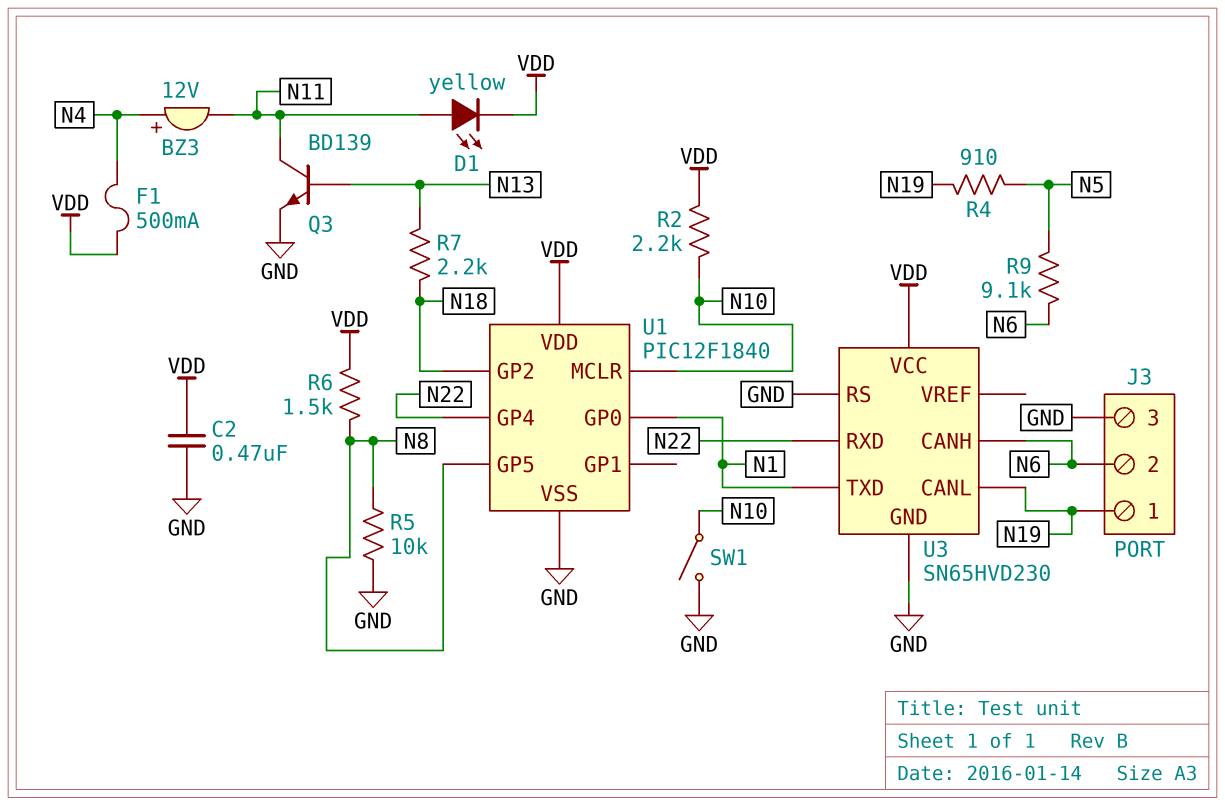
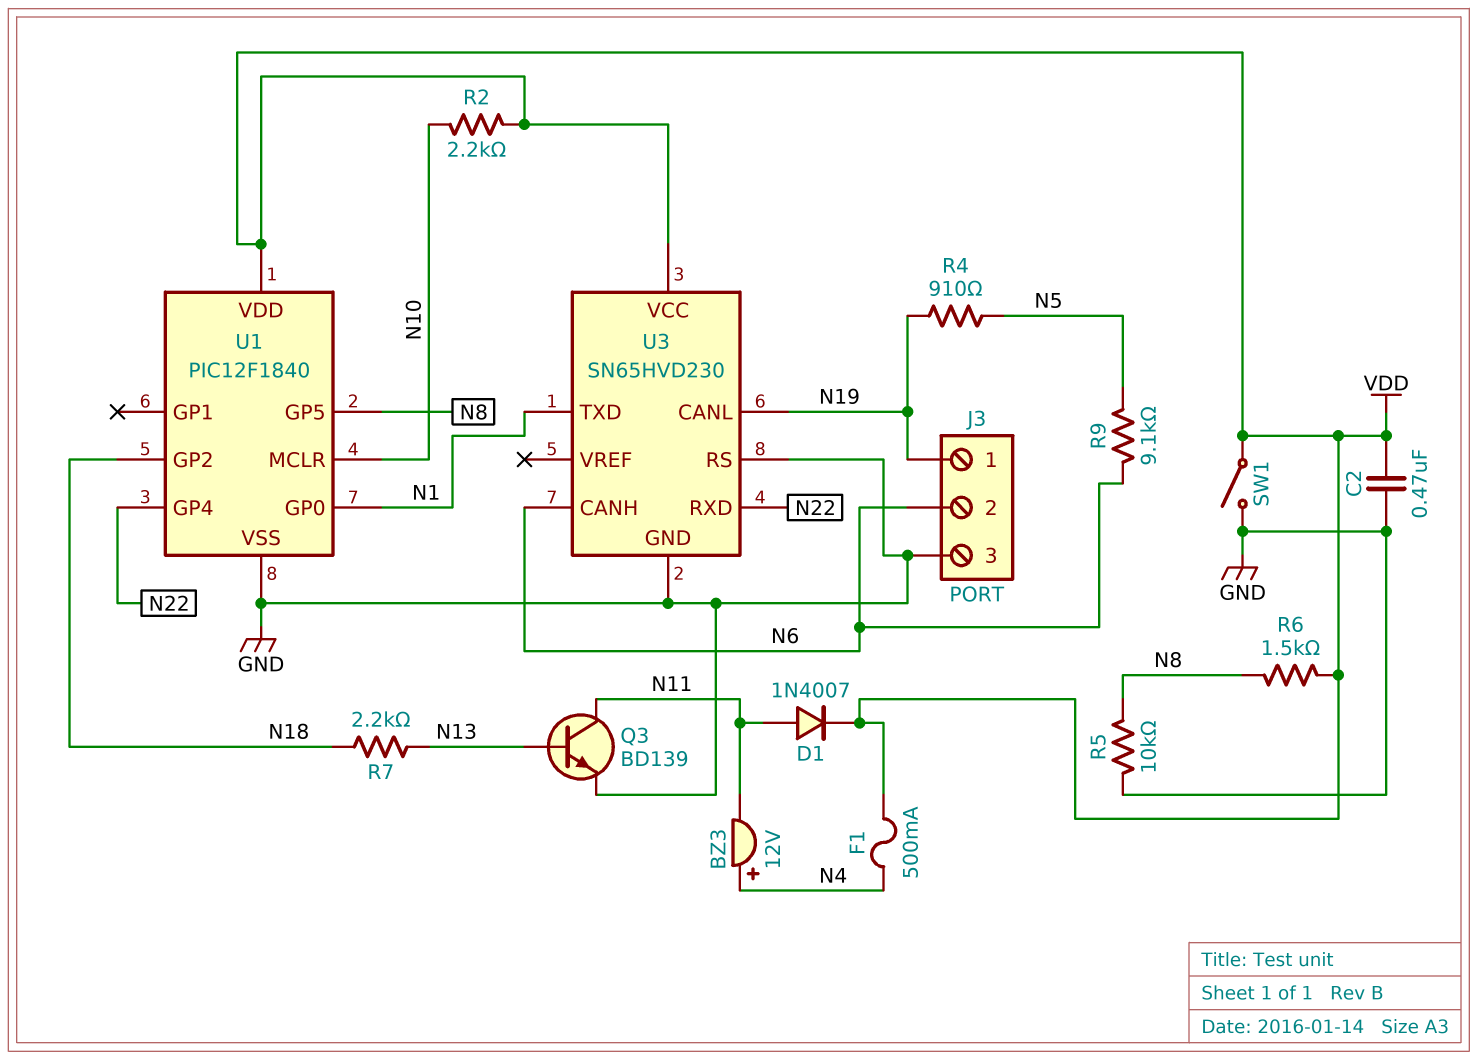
D1: LED yellow (A N11, K VDD) -> diode 1N4007 (A N11, K VDD)
SW1: switch (GND, N10) -> switch (GND, VDD)

